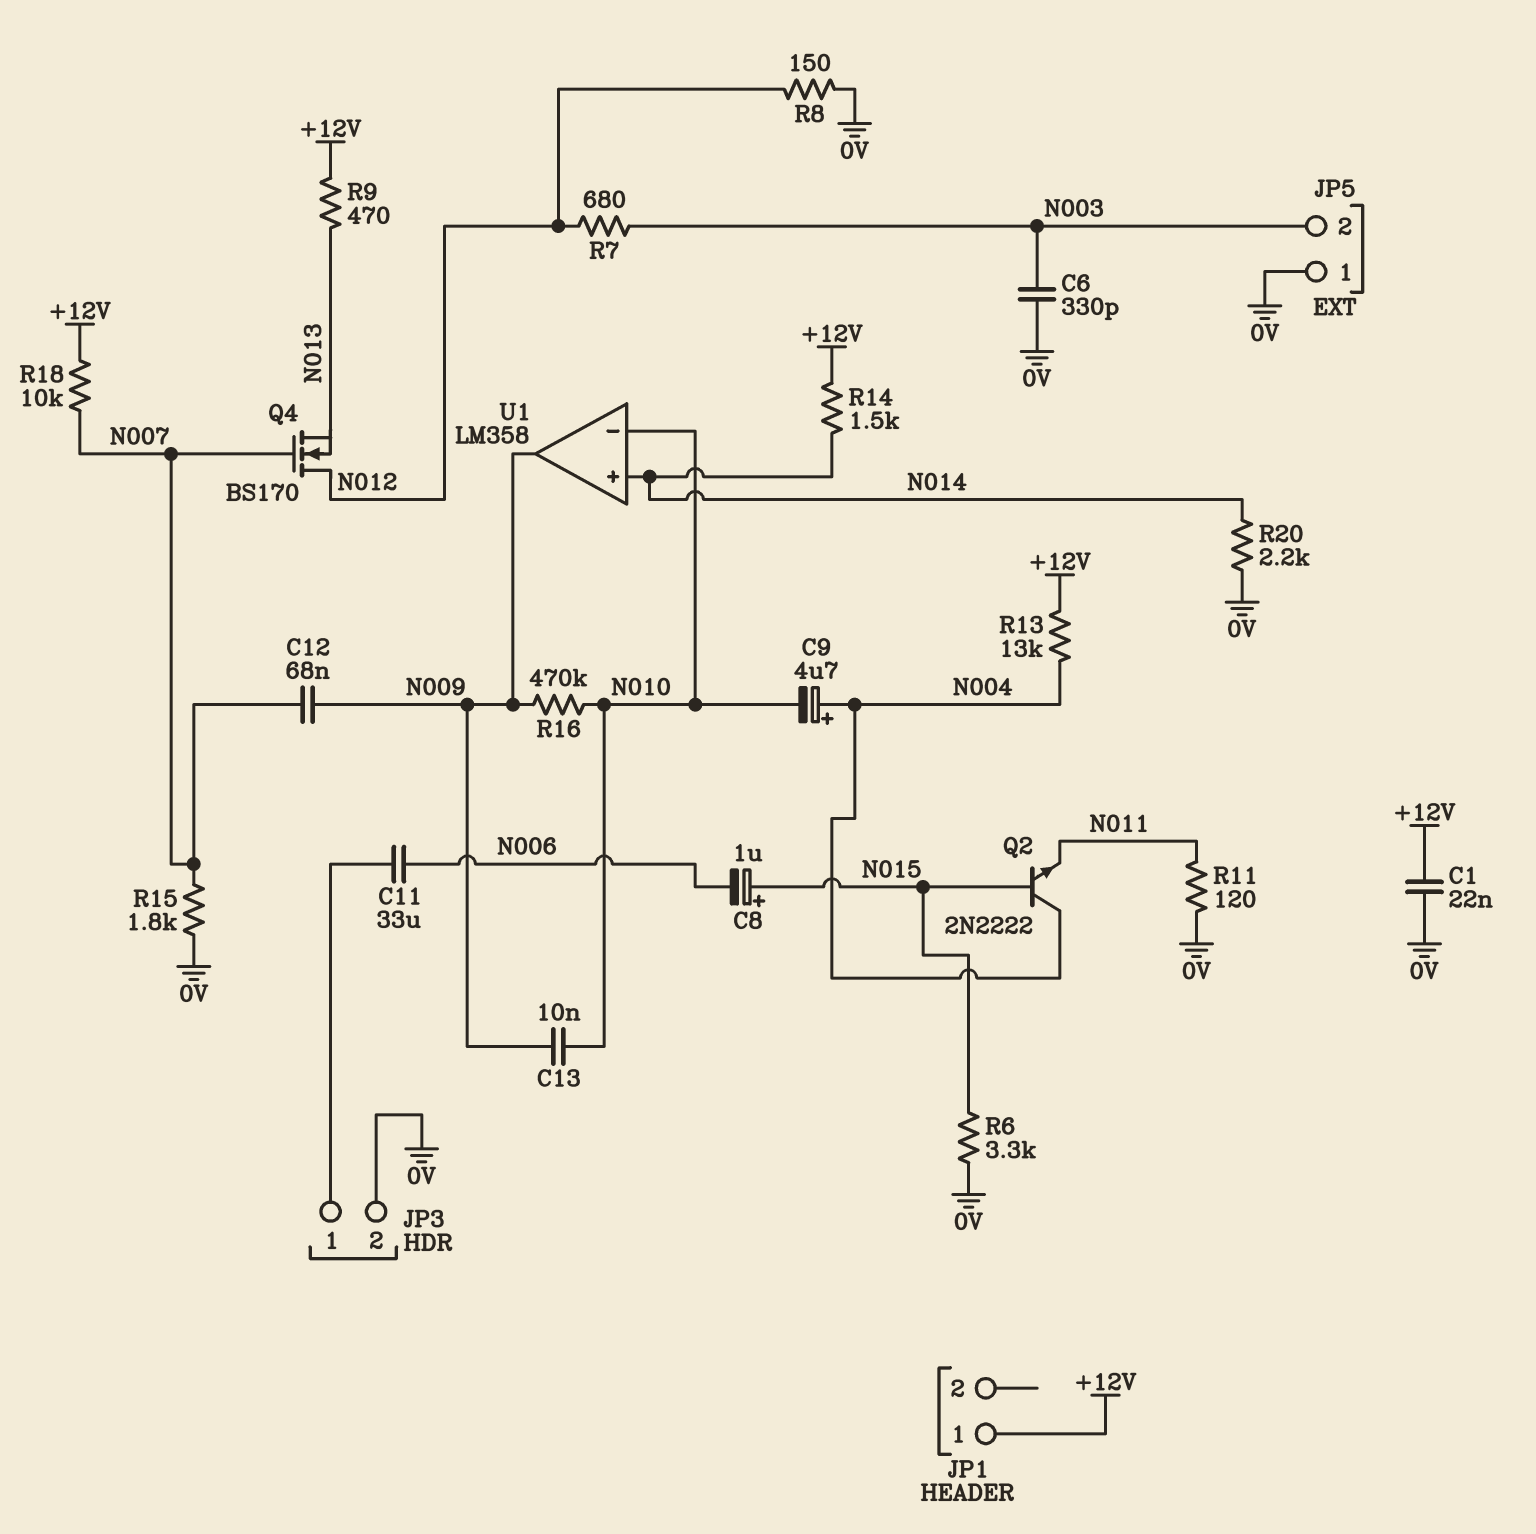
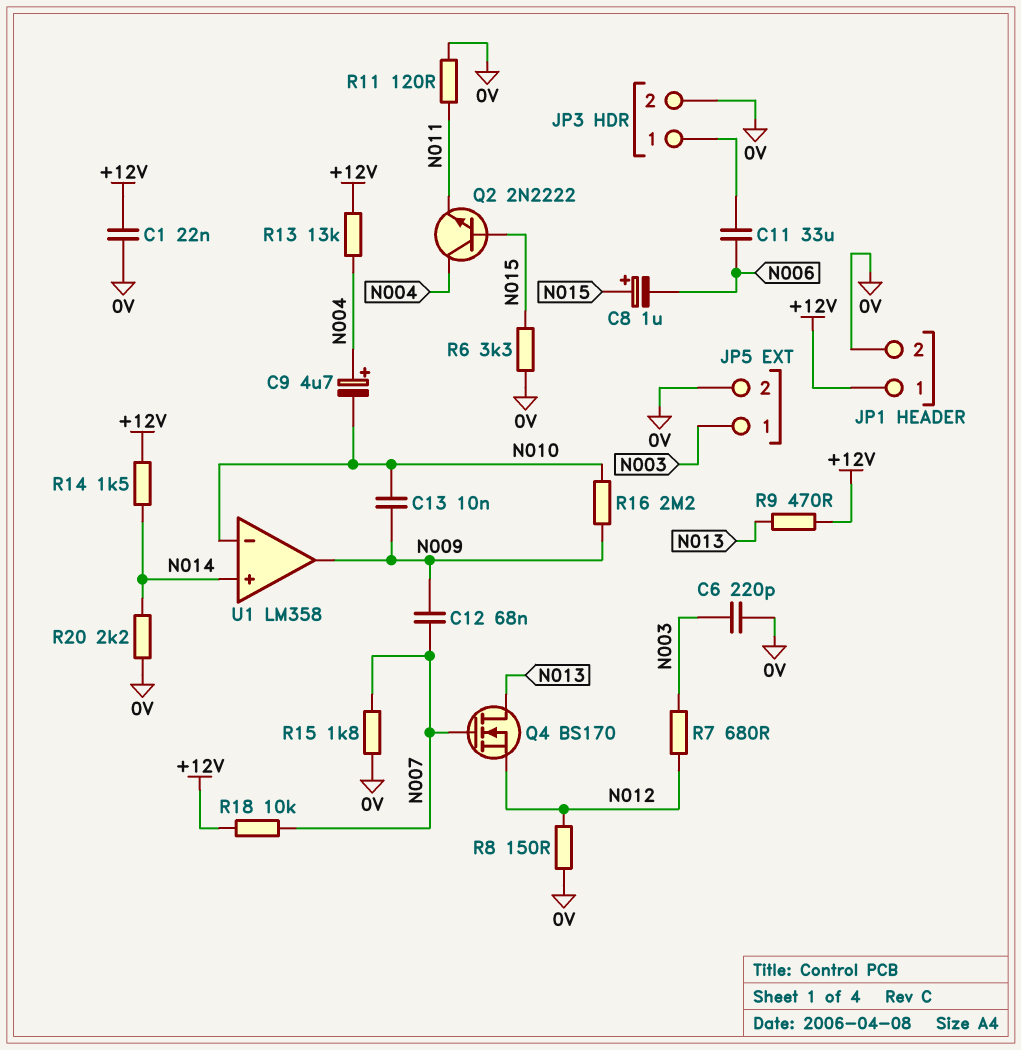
C6: 330pF (0V, N003) -> 220pF (0V, N003)
JP1 pin 2: none -> 0V
JP5 pin 1: 0V -> N003
JP5 pin 2: N003 -> 0V
Q4: NMOS BS170 (G N007, D N012, S N013) -> NMOS BS170 (G N007, D N013, S N012)
R16: 470k (N009, N010) -> 2.2M (N009, N010)

